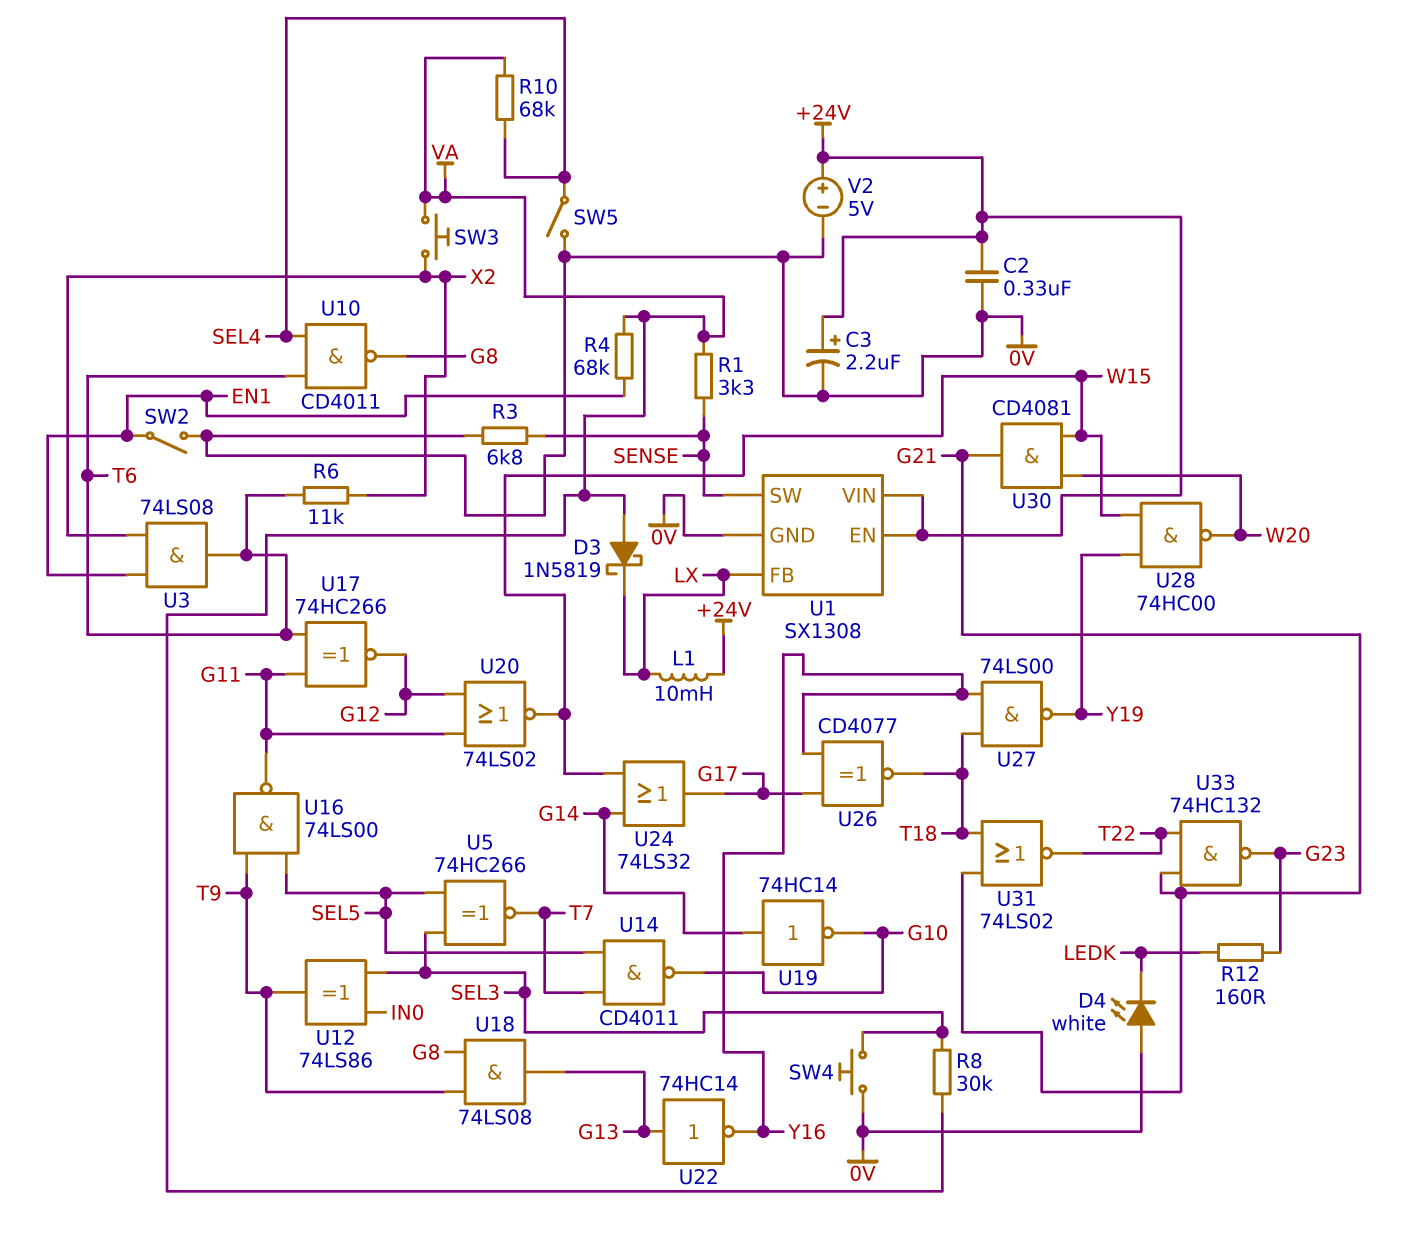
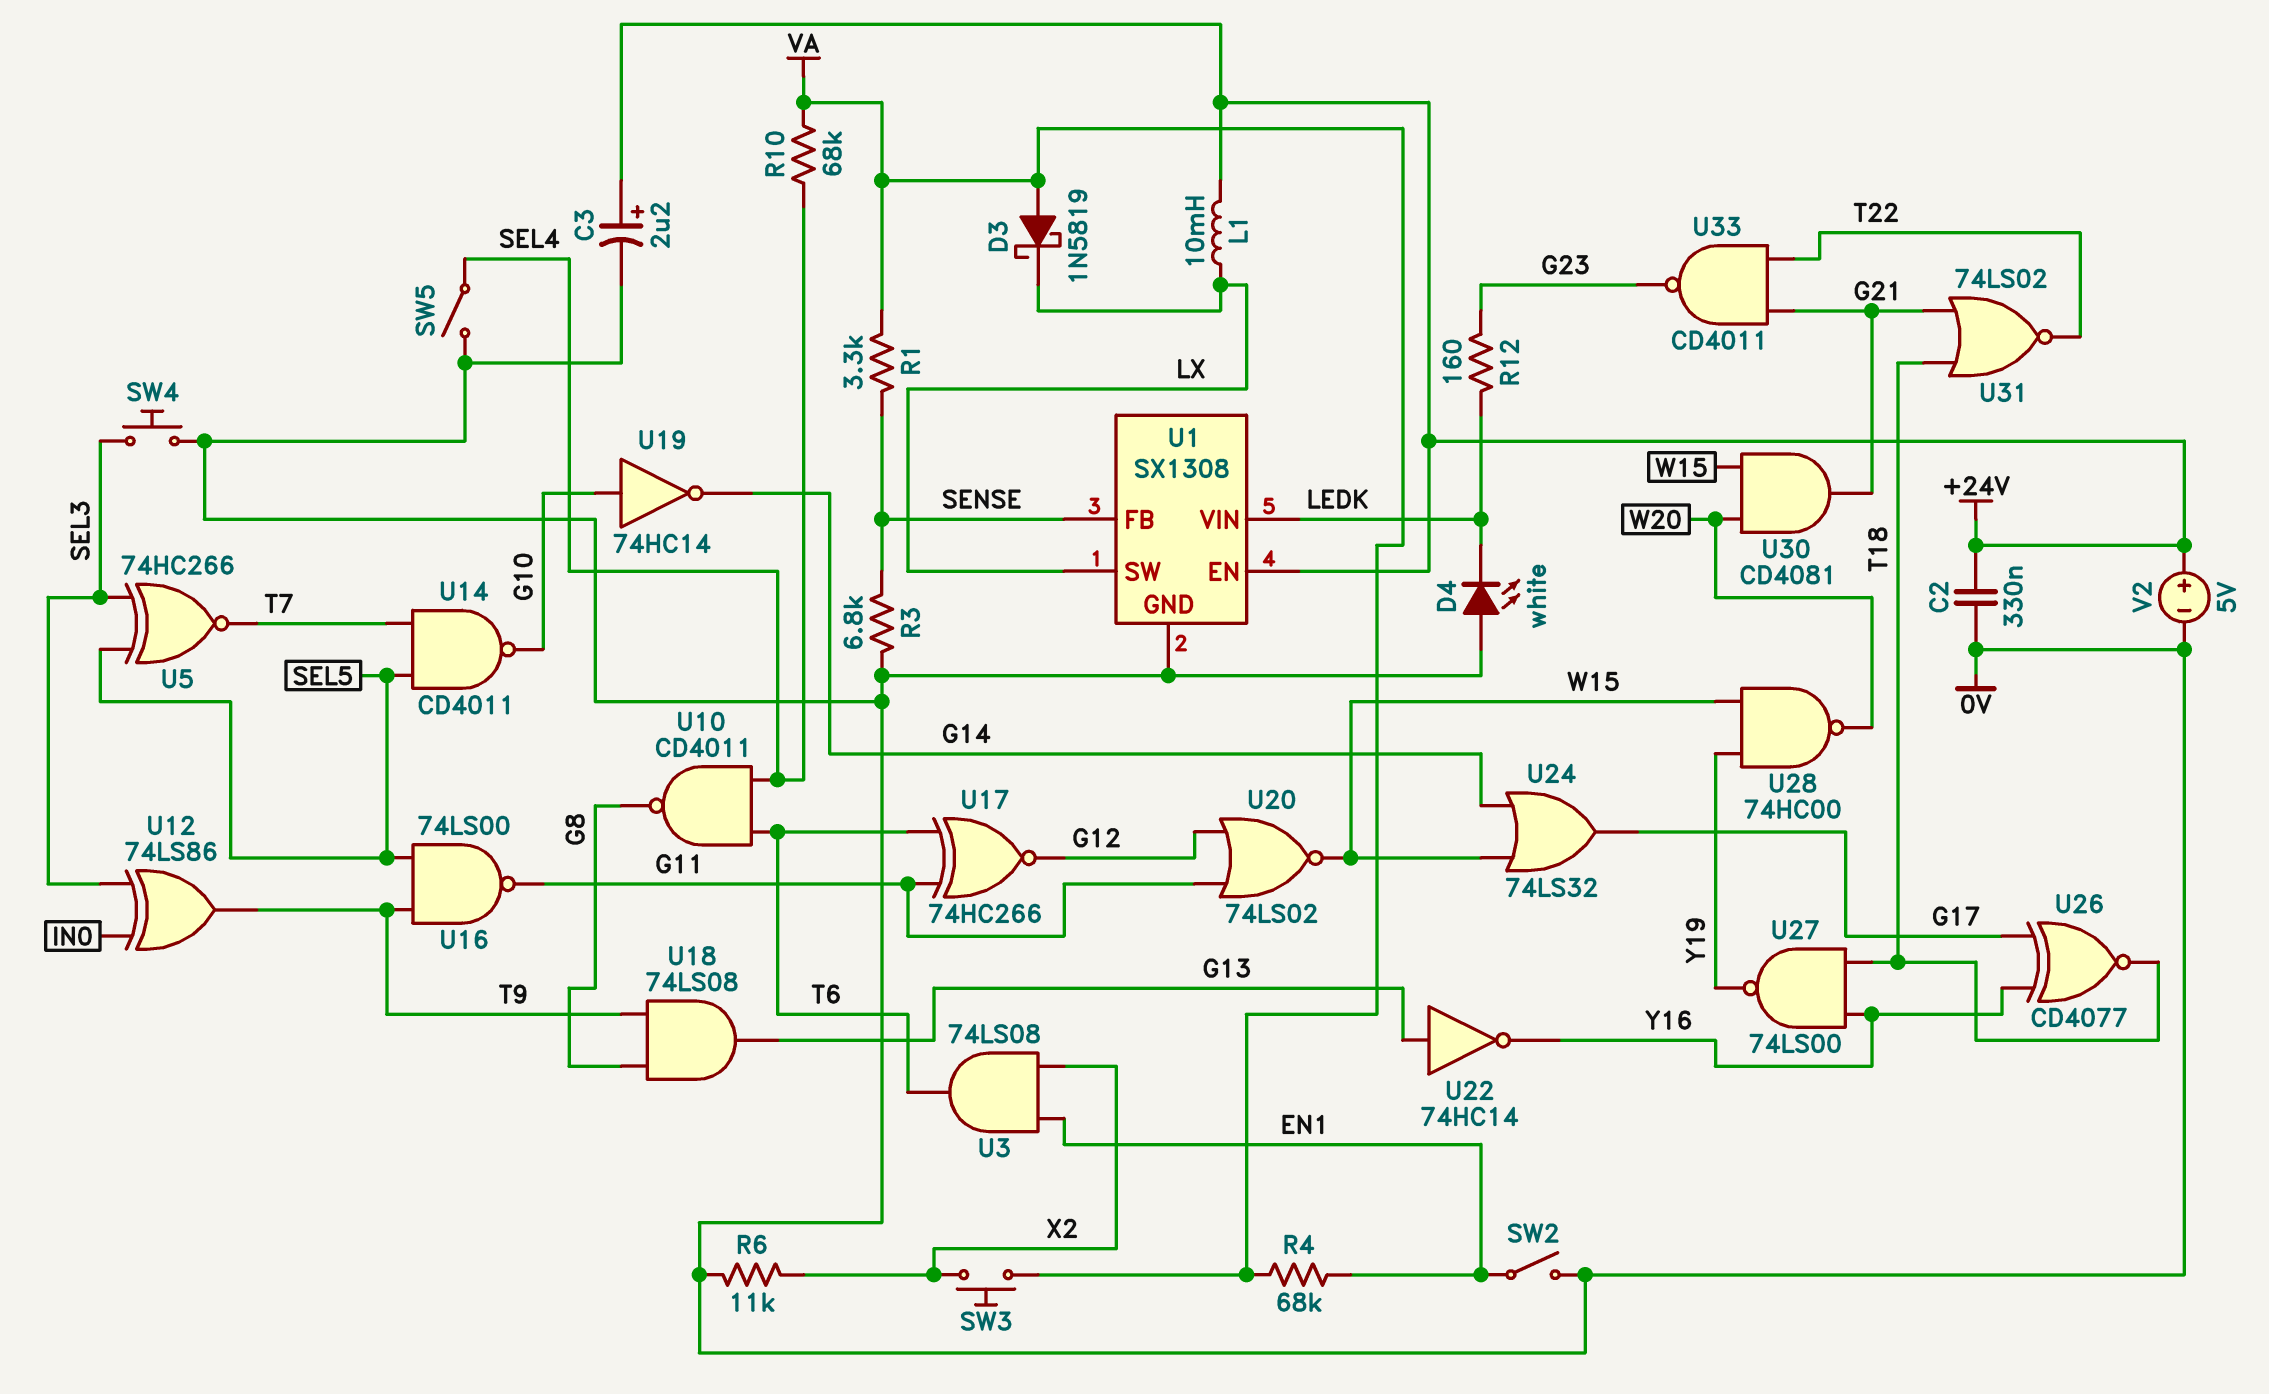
R6: 11k (T6, X2) -> 11k (0V, X2)
R8: 30k (SEL3, VA) -> none
U1 pin FB: LX -> SENSE
U1 pin SW: SENSE -> LX
U1 pin VIN: +24V -> LEDK
U19: NOT 74HC14 (in G14, out G10) -> NOT 74HC14 (in G10, out G14)
U33: NAND 74HC132 (in G21, in T22, out G23) -> NAND CD4011 (in G21, in T22, out G23)

